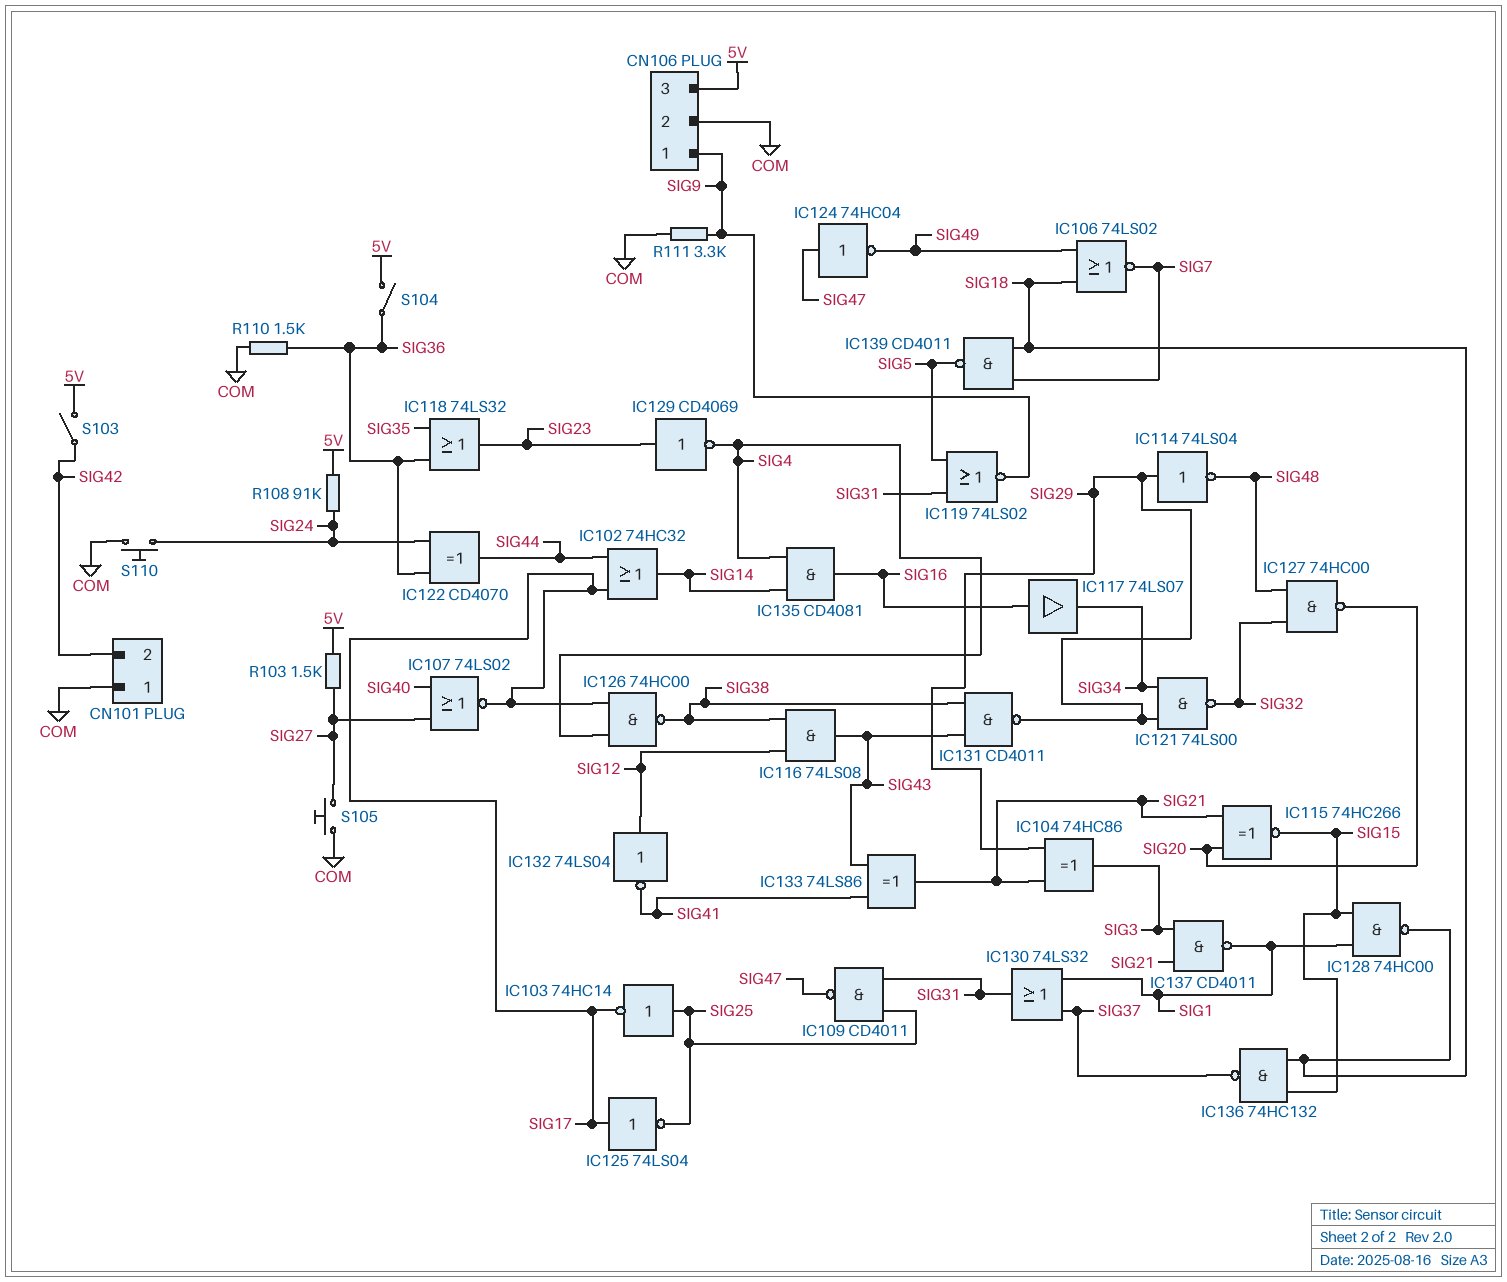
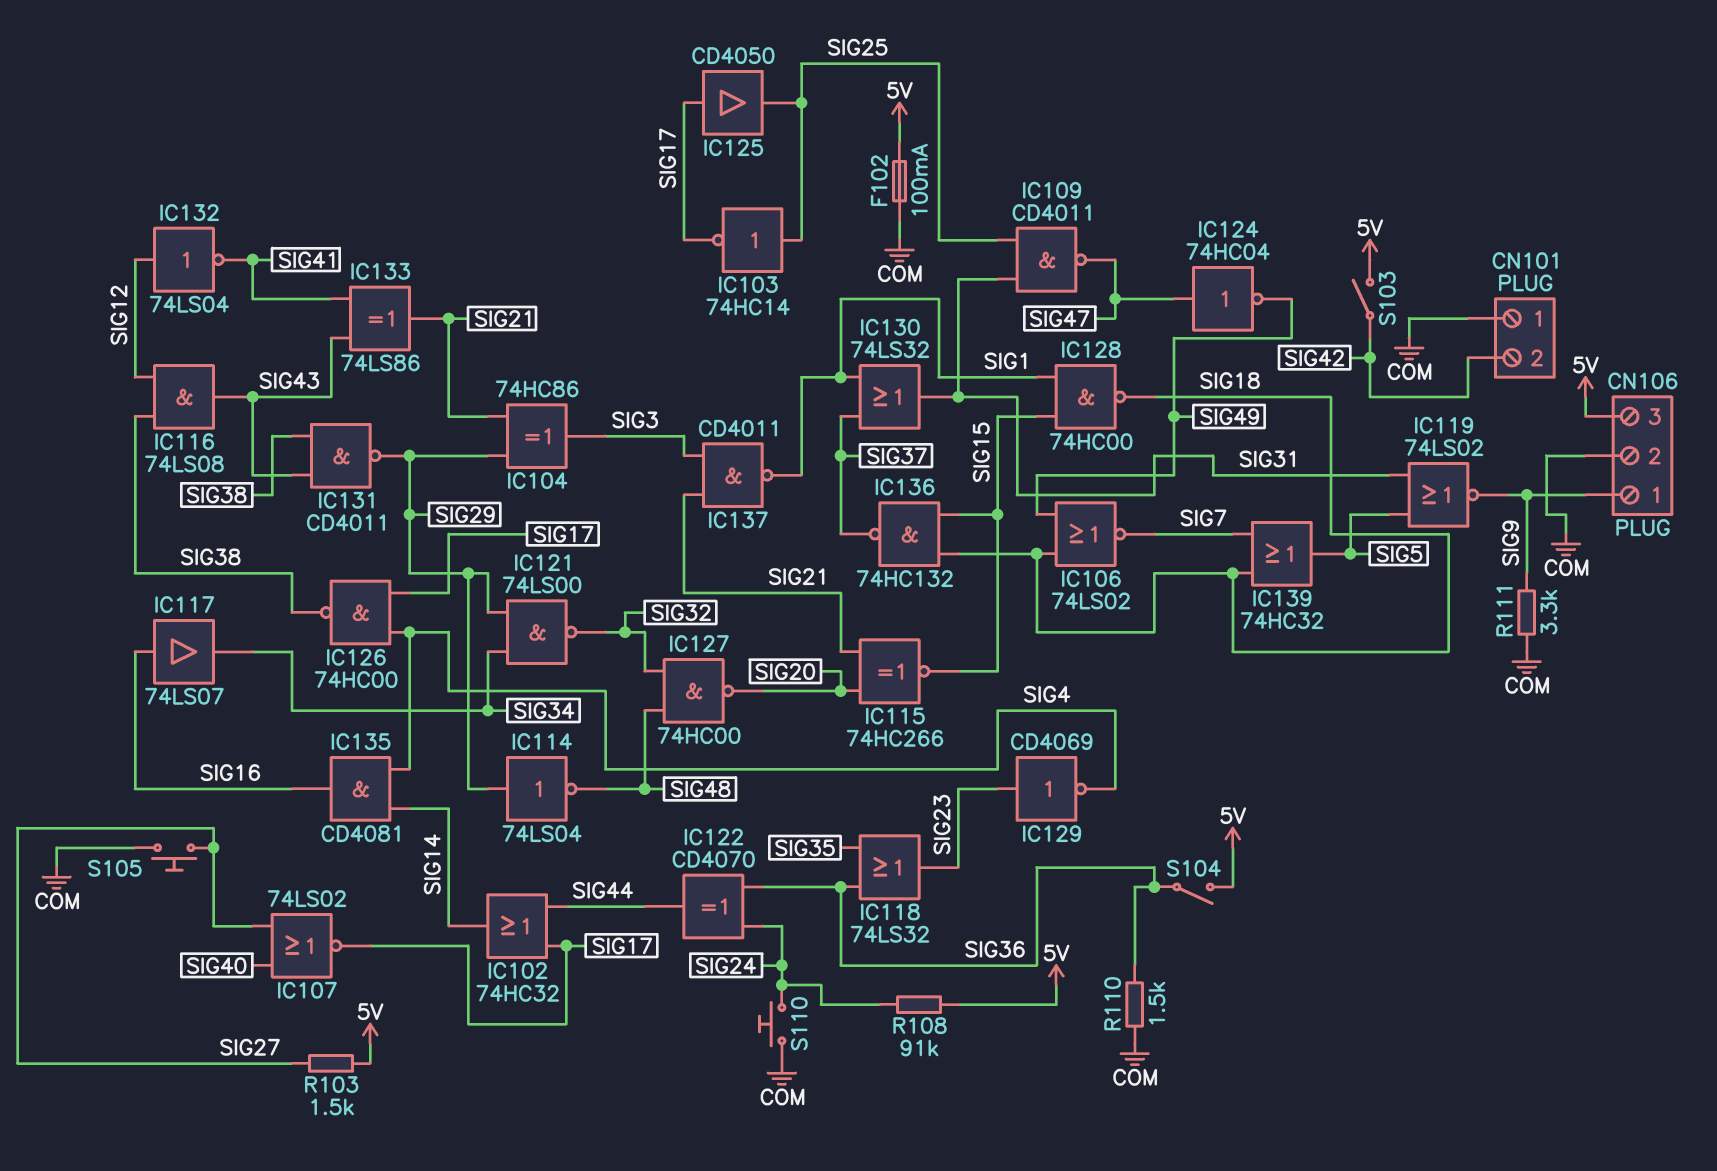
F102: none -> 100mA (5V, COM)
IC125: NOT 74LS04 (in SIG17, out SIG25) -> buffer CD4050 (in SIG17, out SIG25)
IC139: NAND CD4011 (in SIG7, in SIG18, out SIG5) -> OR 74HC32 (in SIG7, in SIG18, out SIG5)

